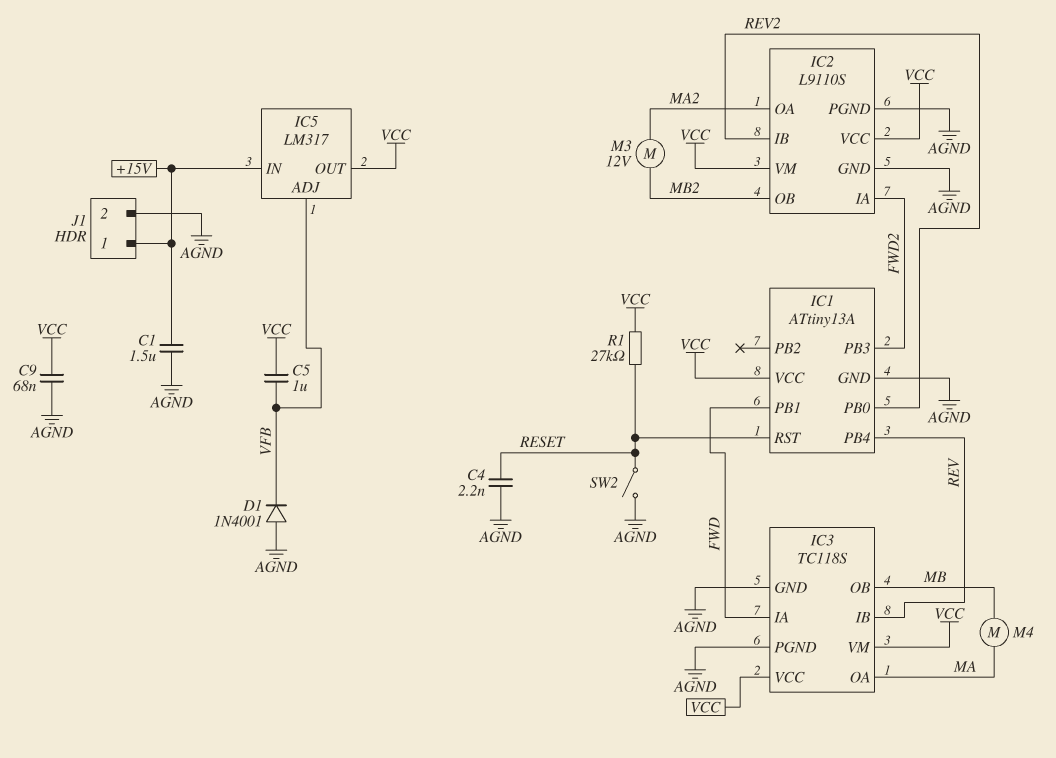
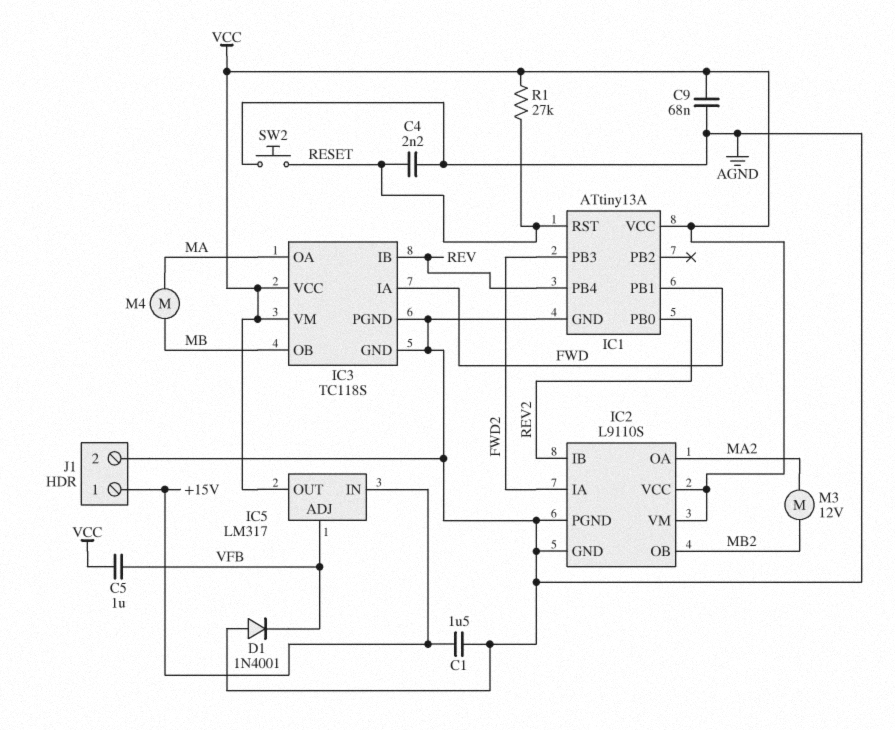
SW2: switch (AGND, RESET) -> button (AGND, RESET)

